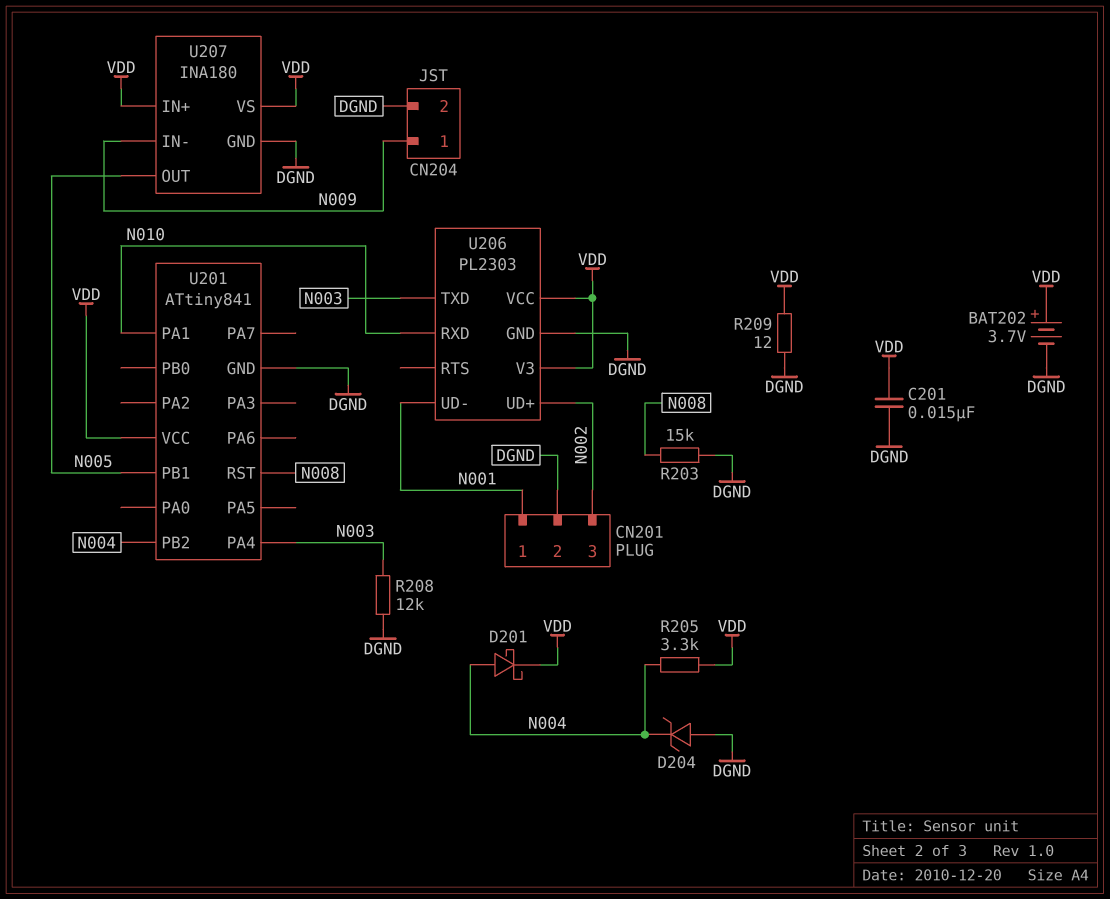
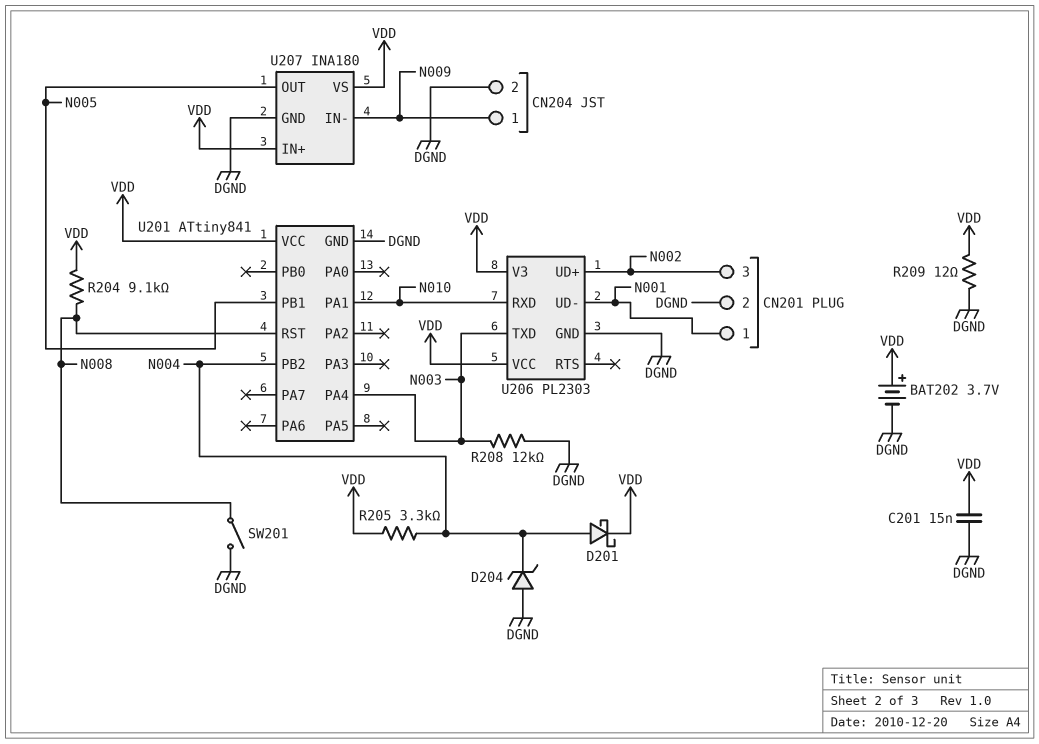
R203: 15k (DGND, N008) -> none
R204: none -> 9.1k (N008, VDD)
SW201: none -> switch (DGND, N008)

